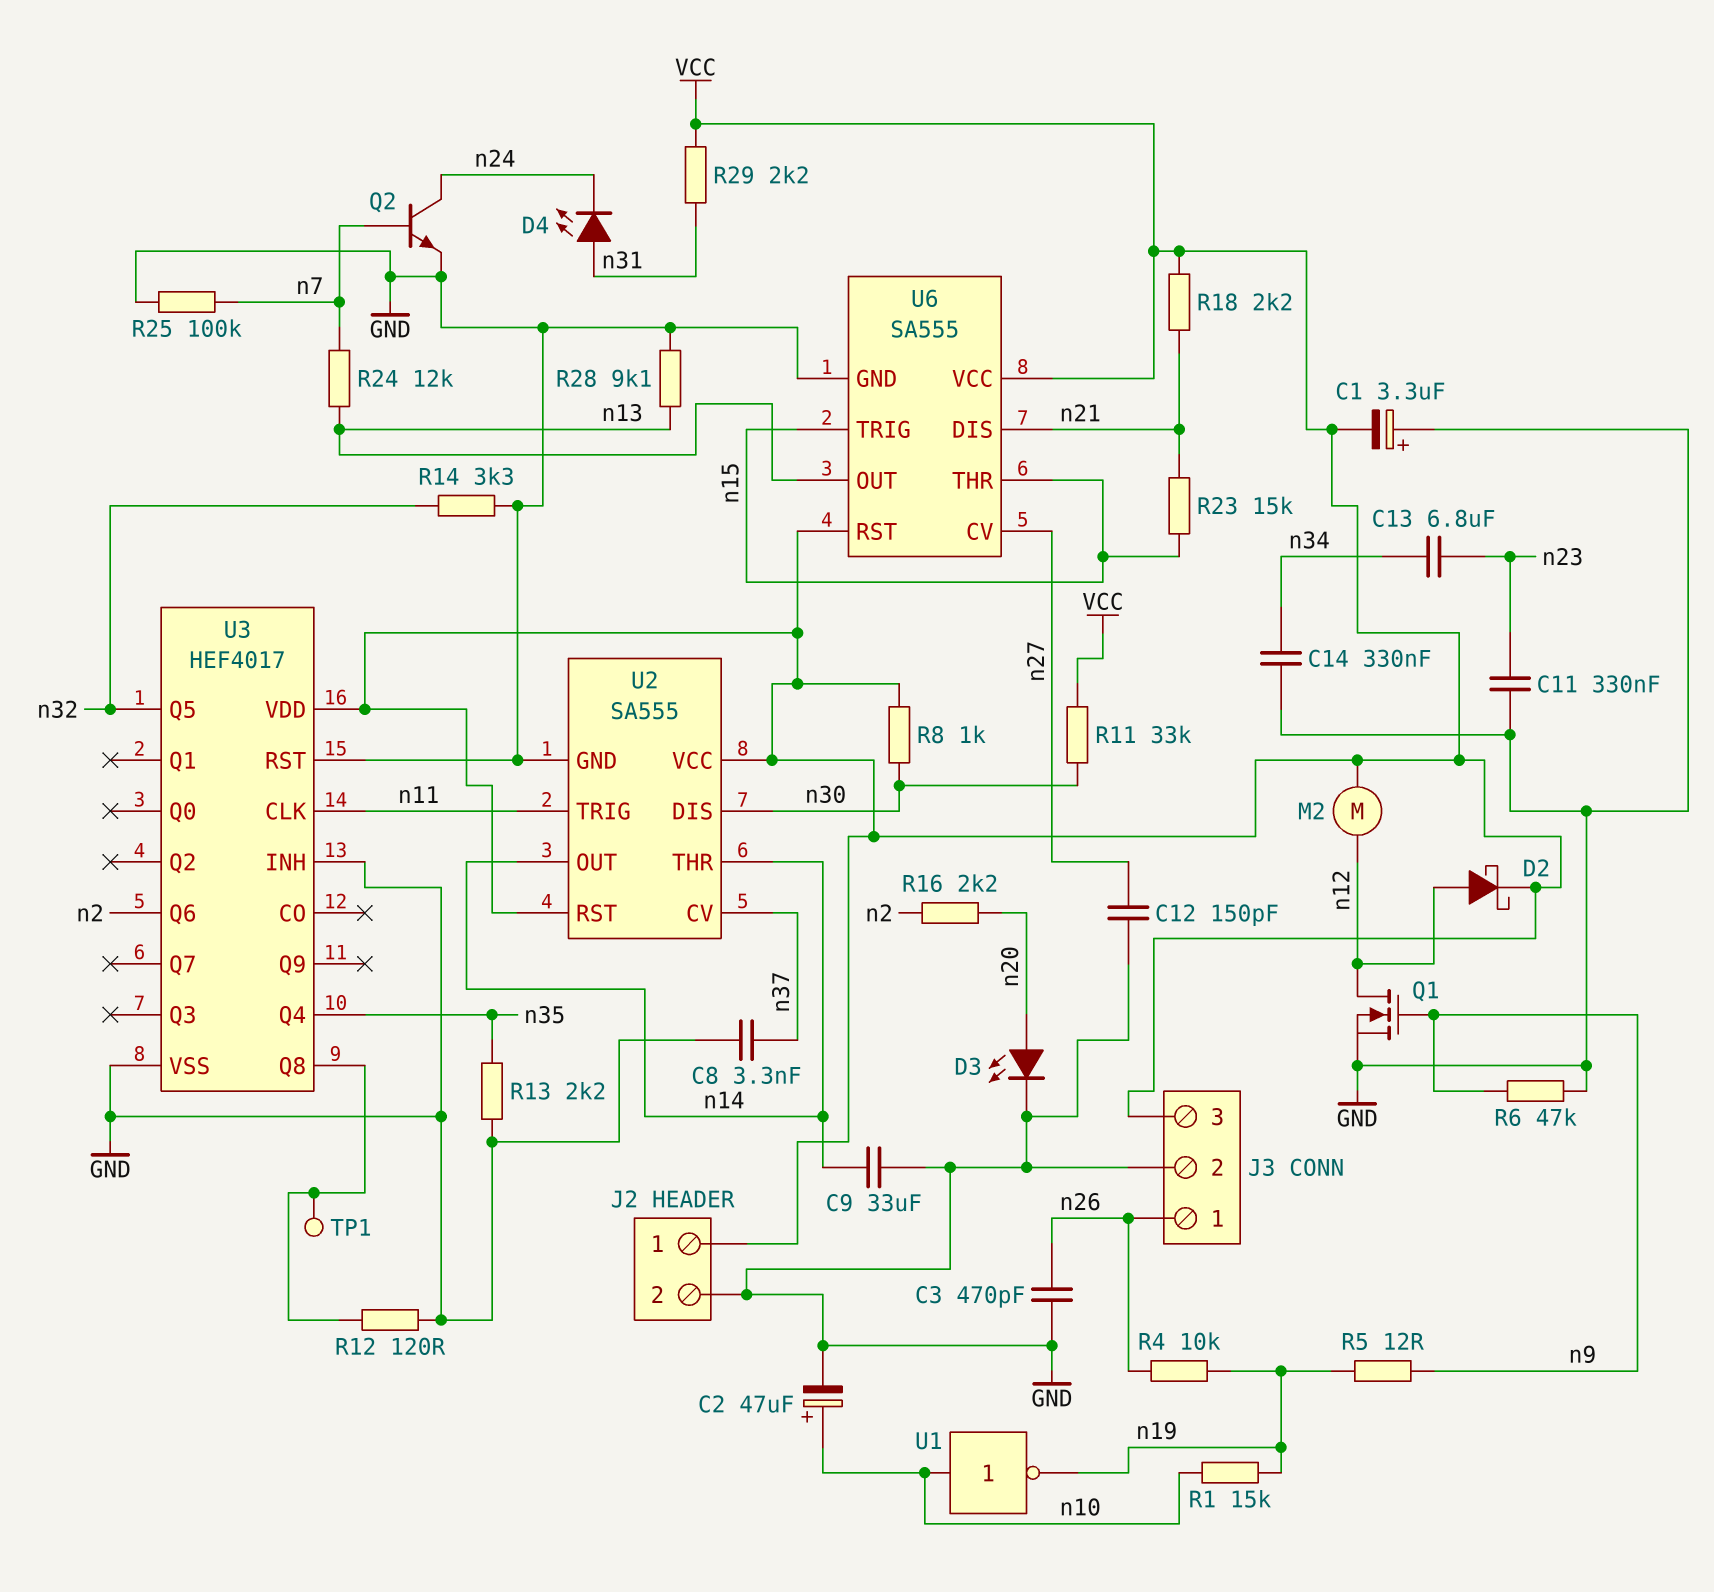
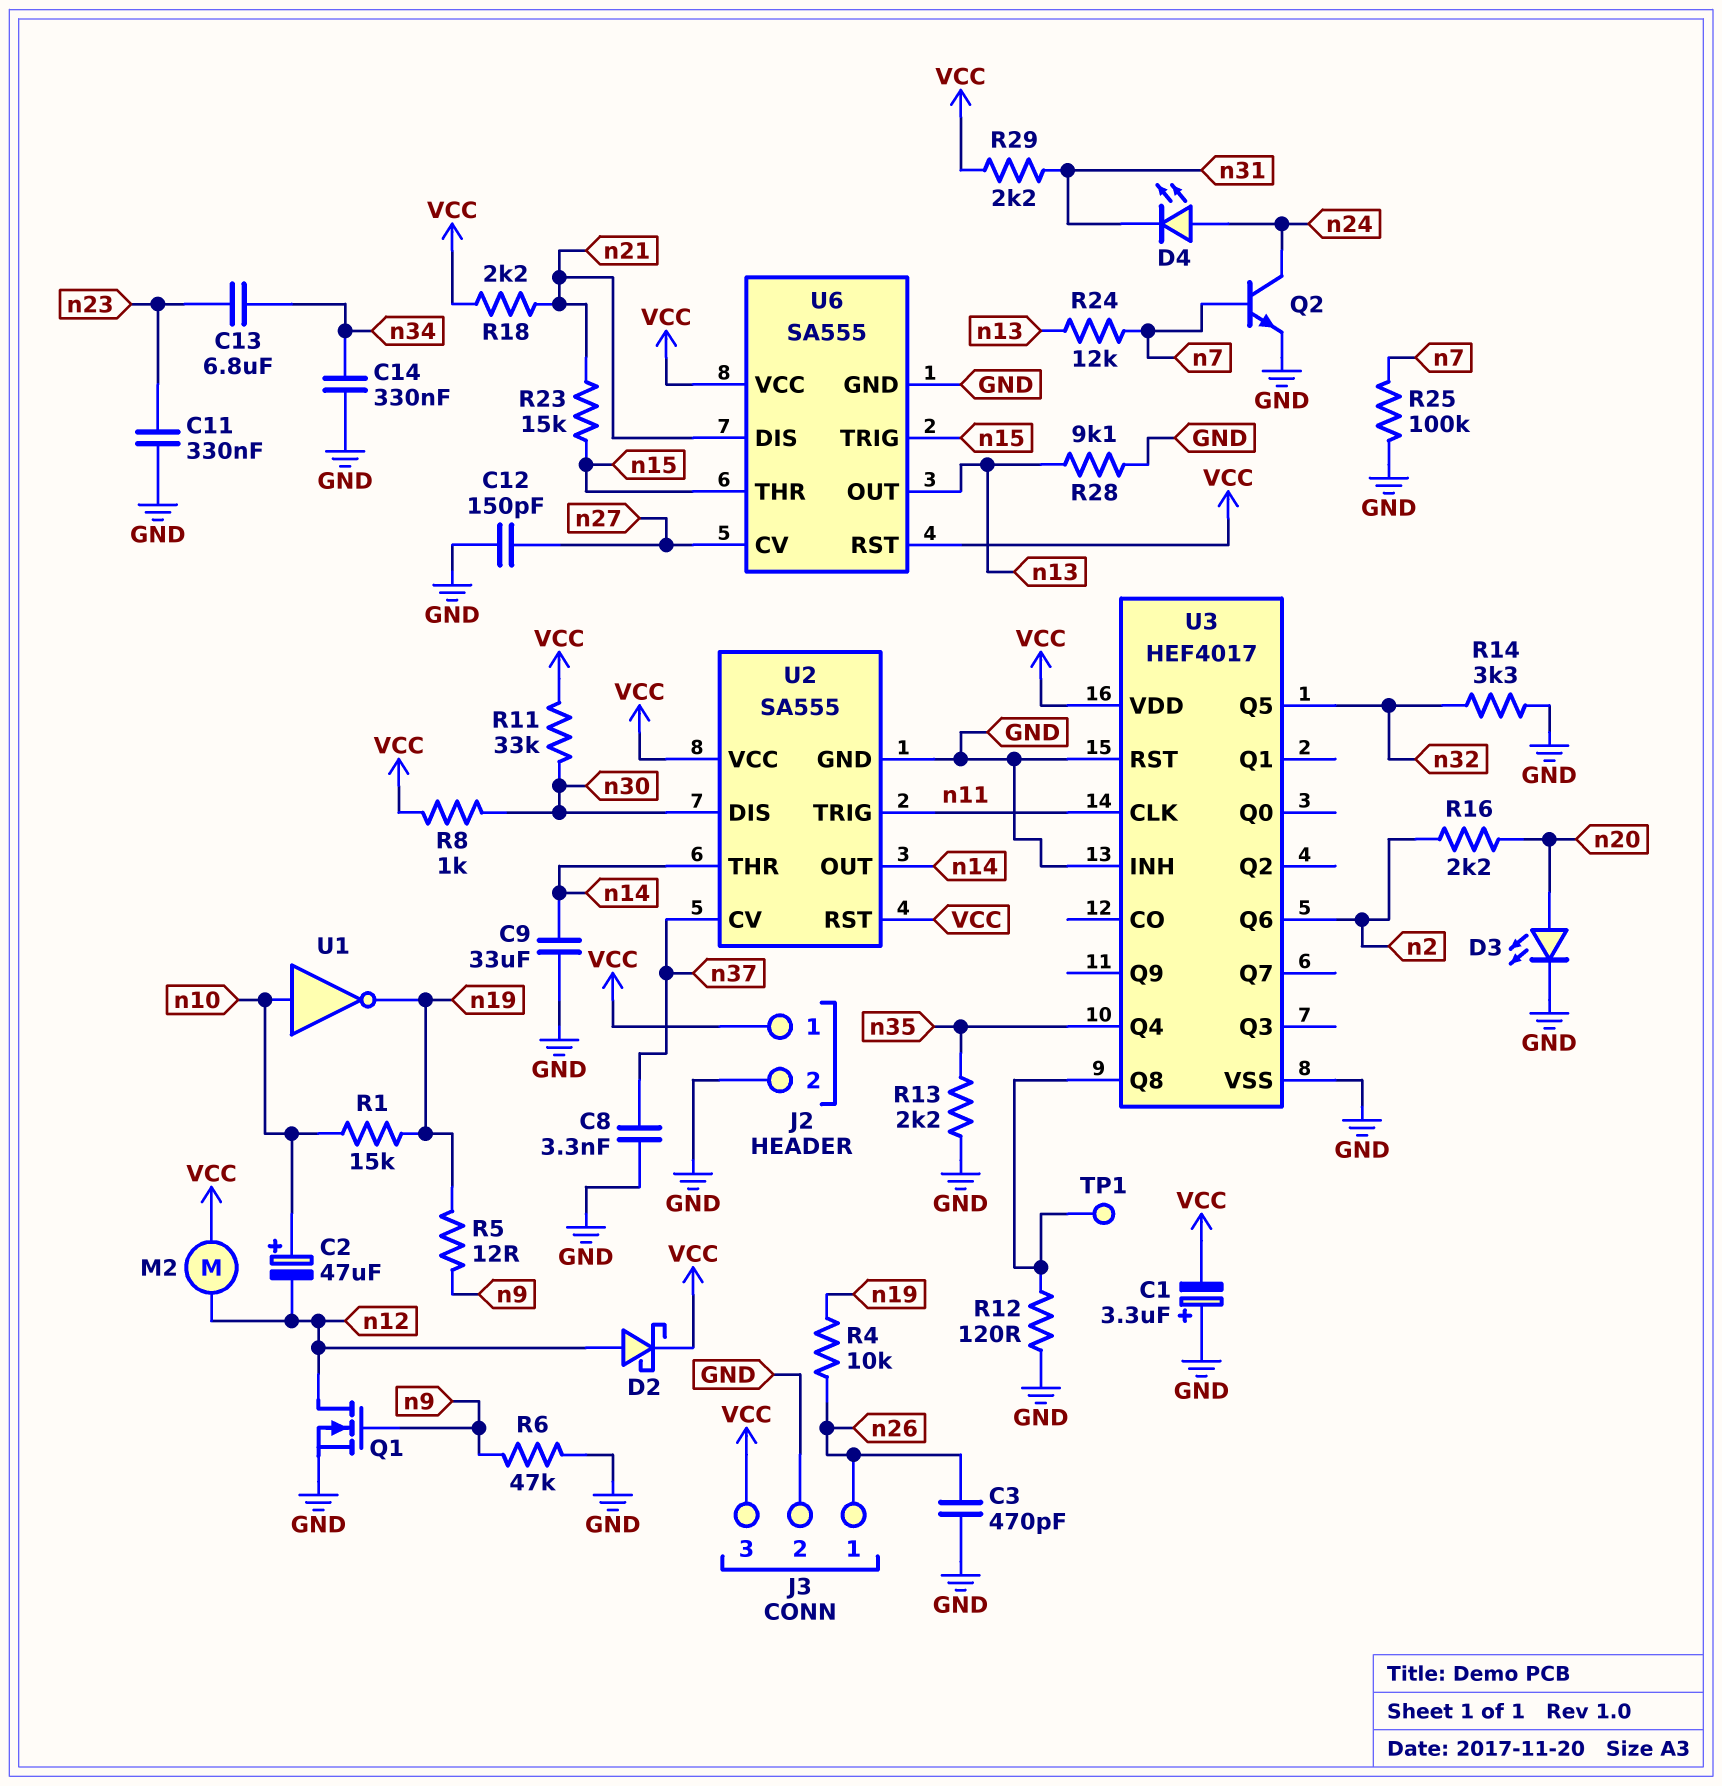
C2: 47uF (plus n10, minus GND) -> 47uF (plus n10, minus n12)
D4: LED (A n31, K n24) -> LED (A n24, K n31)

